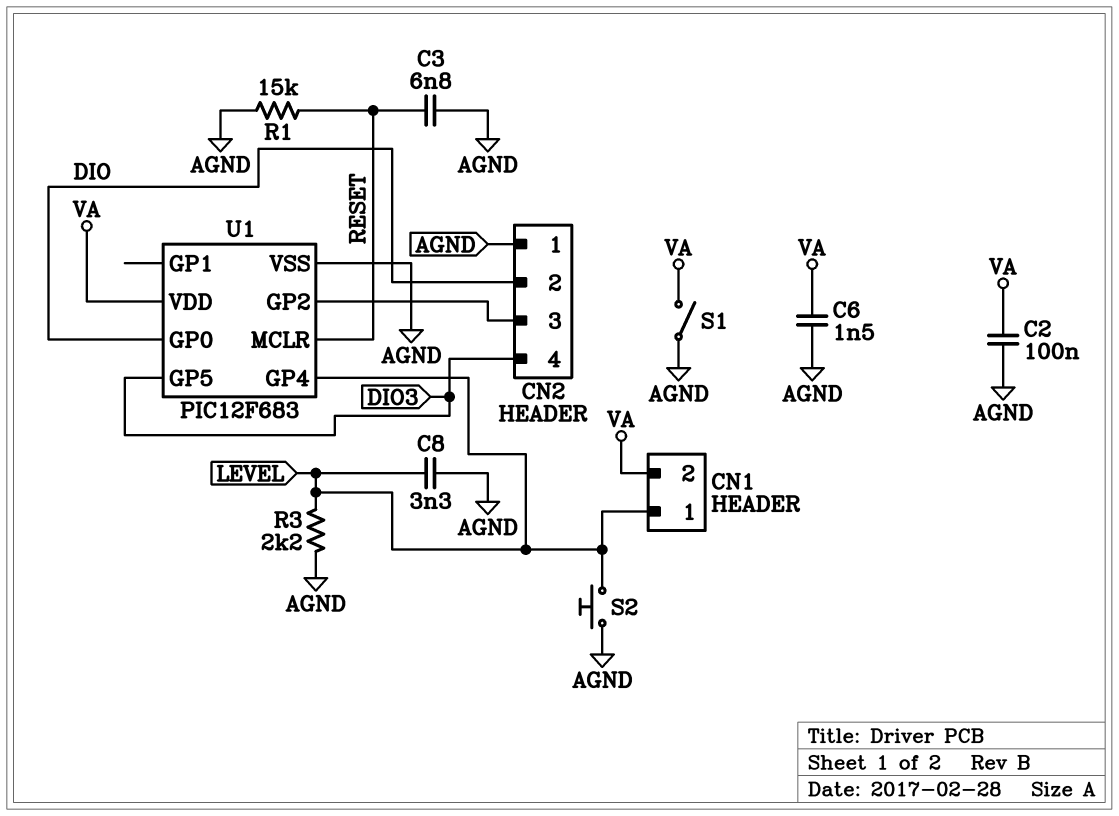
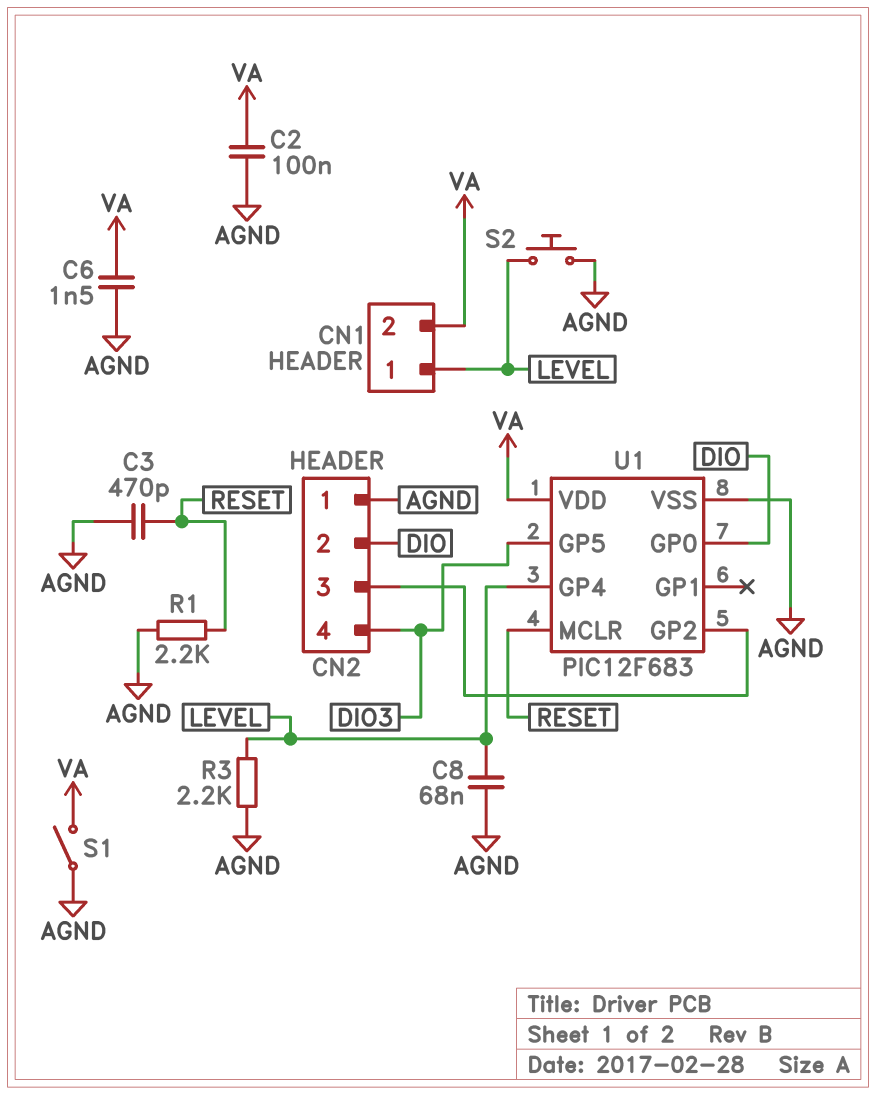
C3: 6.8nF (AGND, RESET) -> 470pF (AGND, RESET)
C8: 3.3nF (AGND, LEVEL) -> 68nF (AGND, LEVEL)
R1: 15k (AGND, RESET) -> 2.2k (AGND, RESET)

